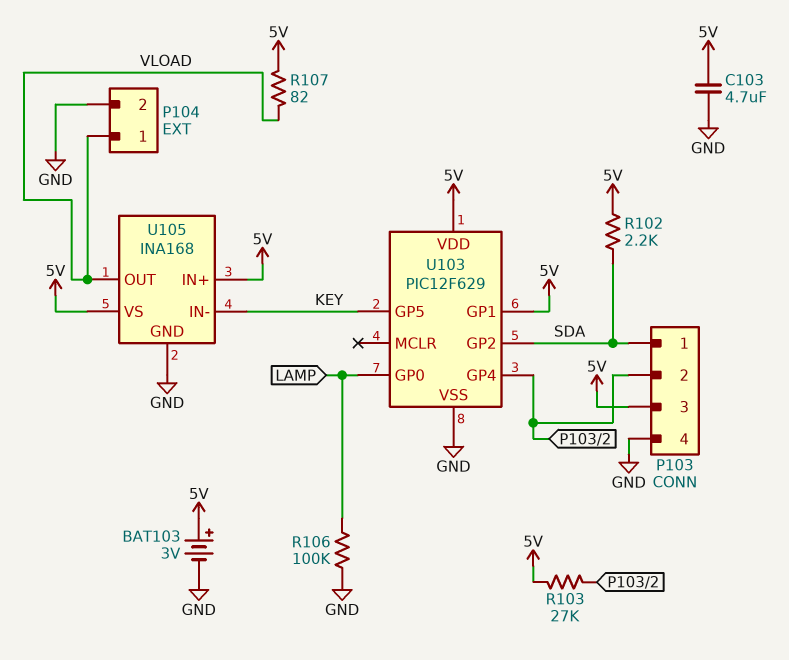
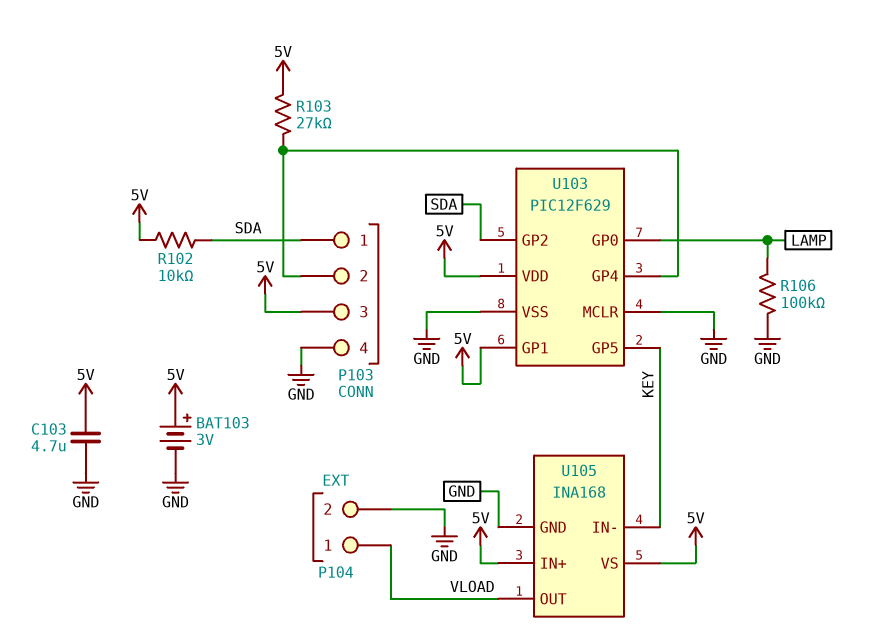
R102: 2.2k (5V, SDA) -> 10k (5V, SDA)
R107: 82 (5V, VLOAD) -> none
U103 pin MCLR: none -> GND

